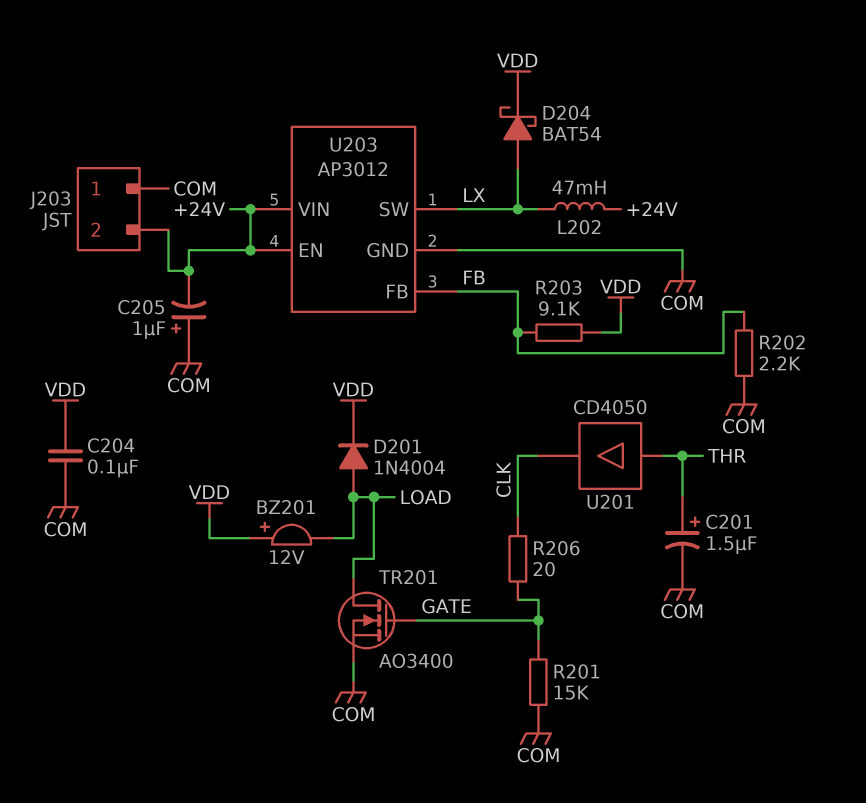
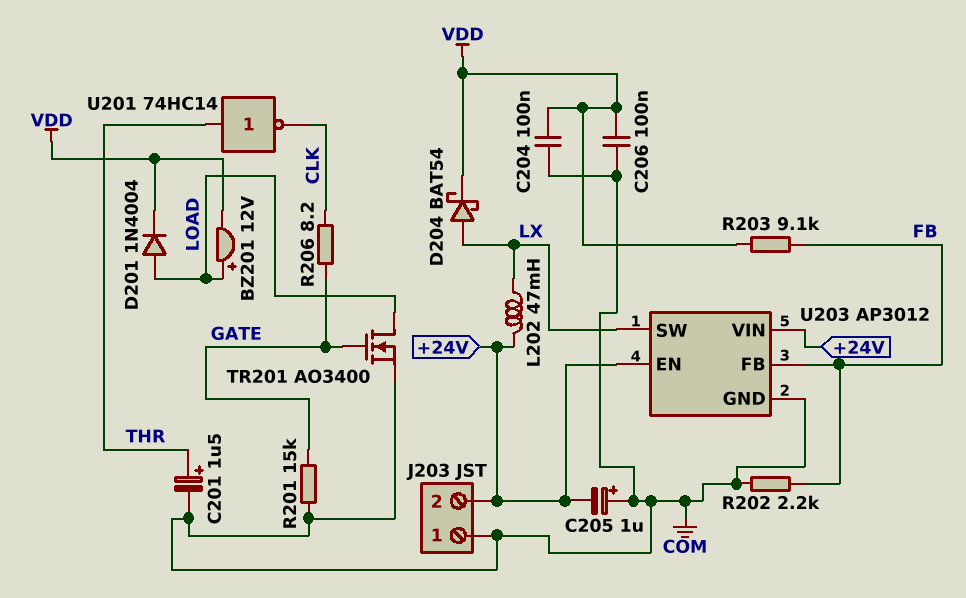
BZ201: buzzer 12V (plus VDD, minus LOAD) -> buzzer 12V (plus LOAD, minus VDD)
C206: none -> 100nF (COM, VDD)
R206: 20 (CLK, GATE) -> 8.2 (CLK, GATE)
U201: buffer CD4050 (in THR, out CLK) -> NOT 74HC14 (in THR, out CLK)

